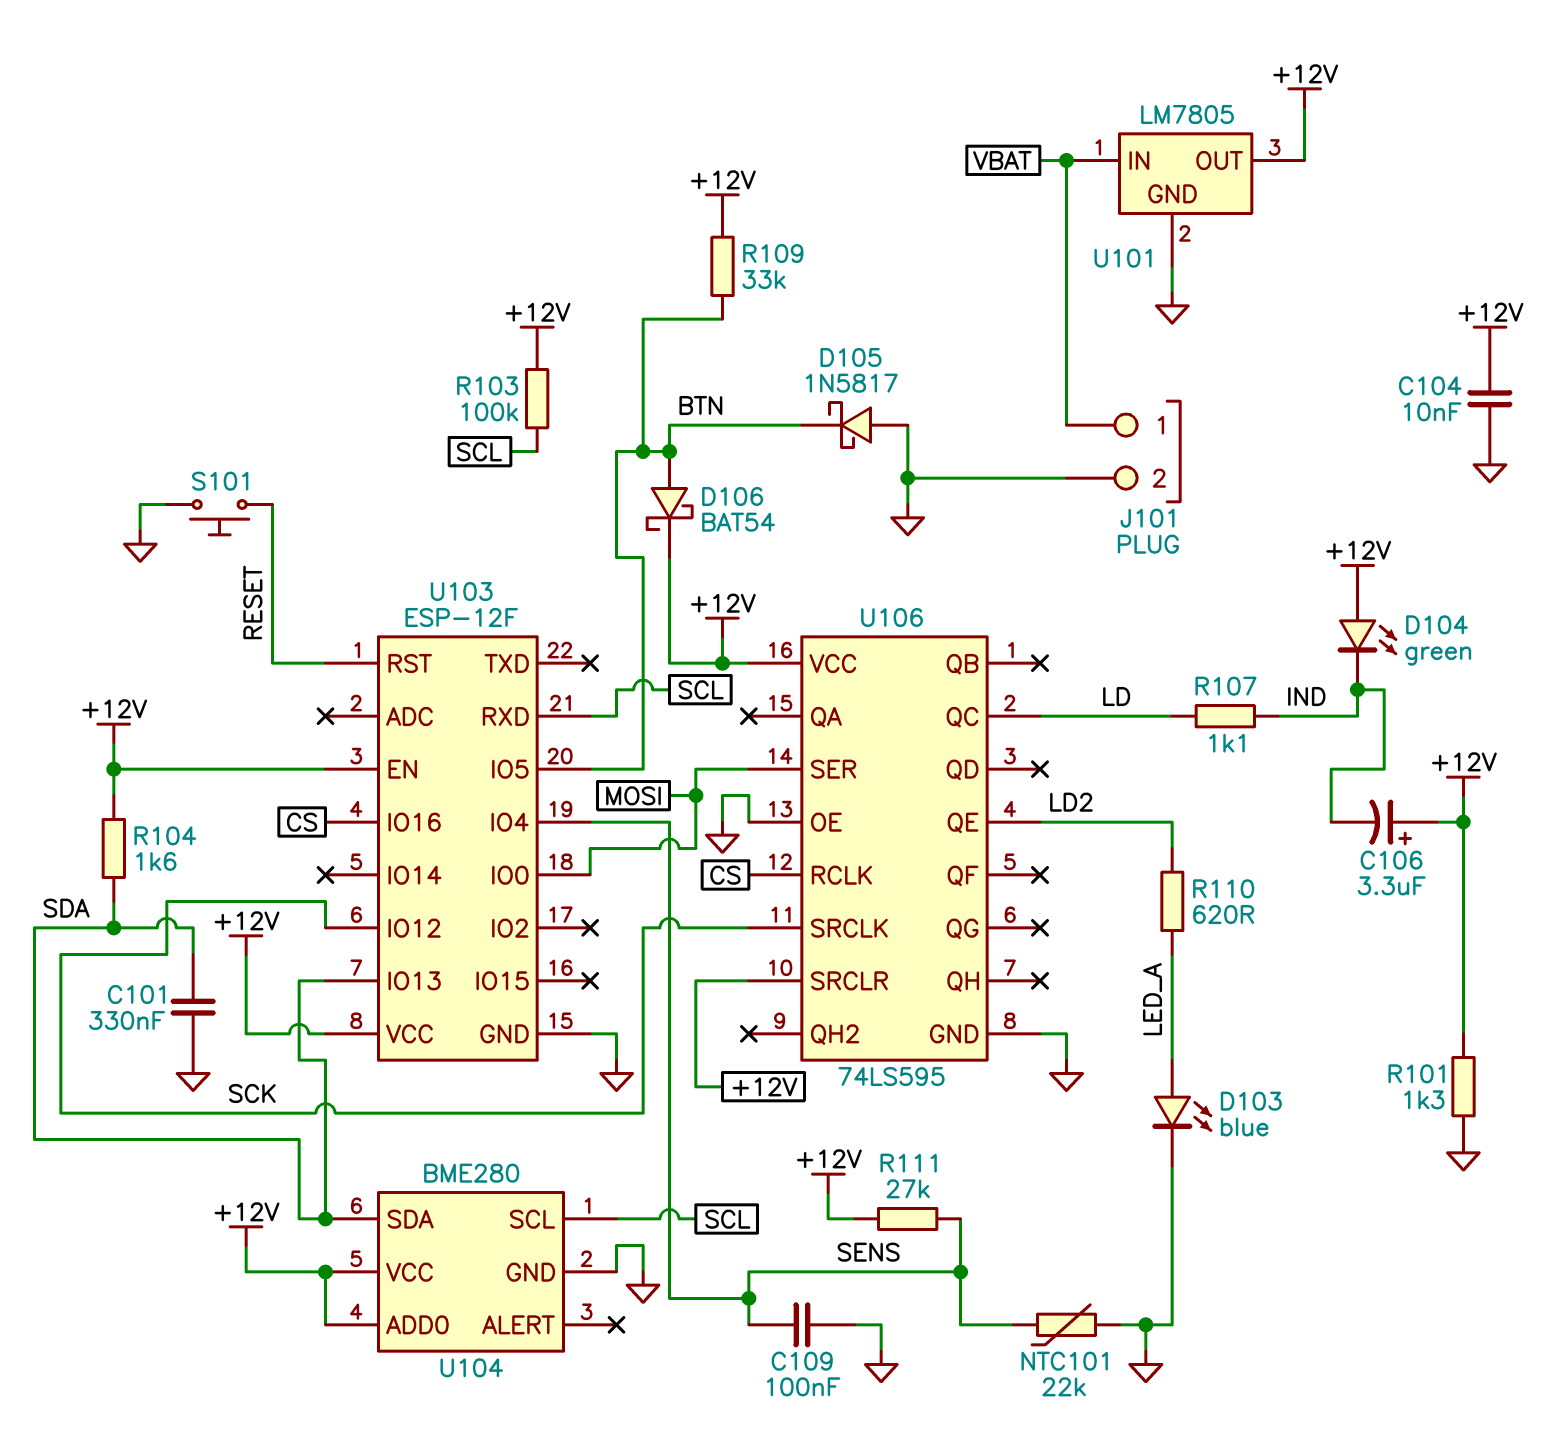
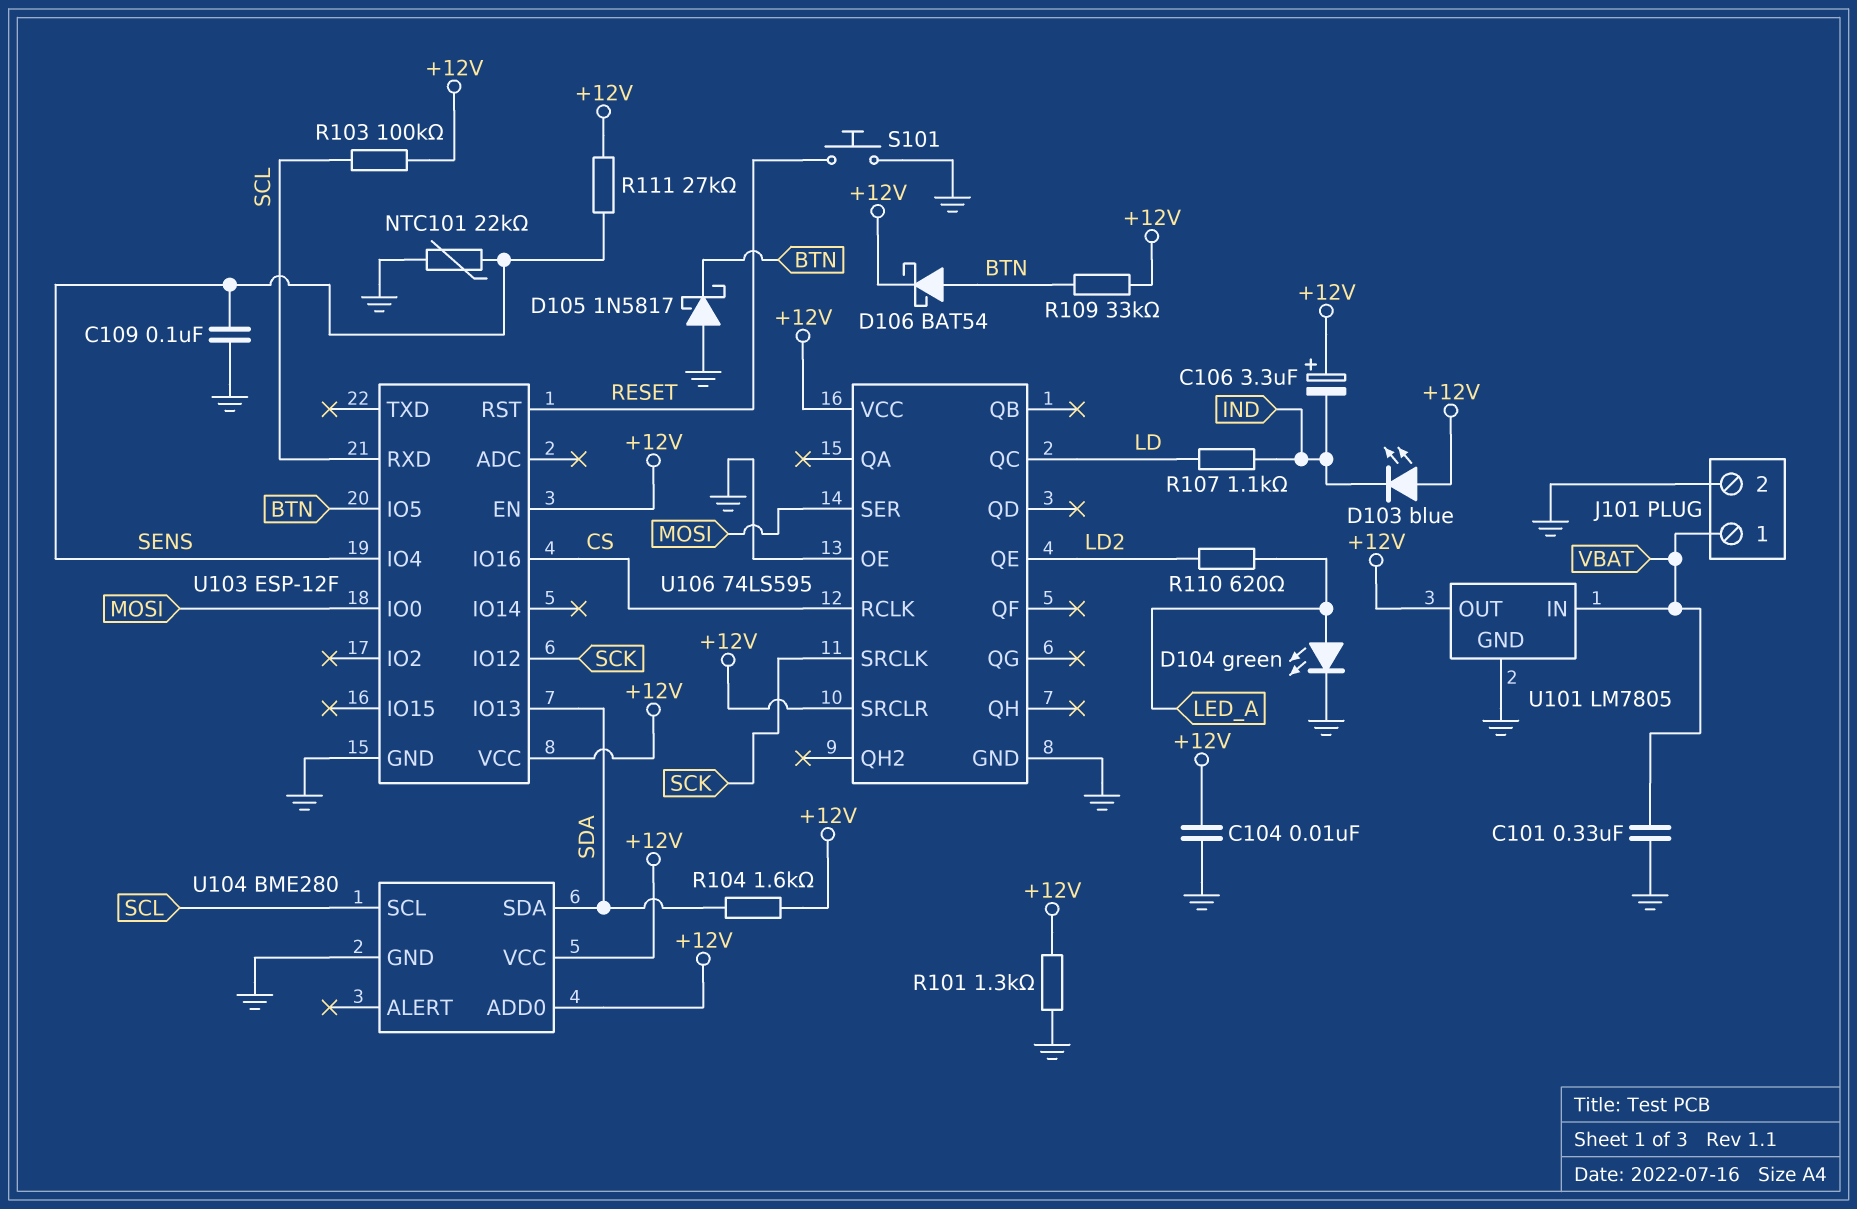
C101: 330nF (GND, SDA) -> 330nF (GND, VBAT)
D103: LED blue (A LED_A, K GND) -> LED blue (A +12V, K IND)
D104: LED green (A +12V, K IND) -> LED green (A LED_A, K GND)

